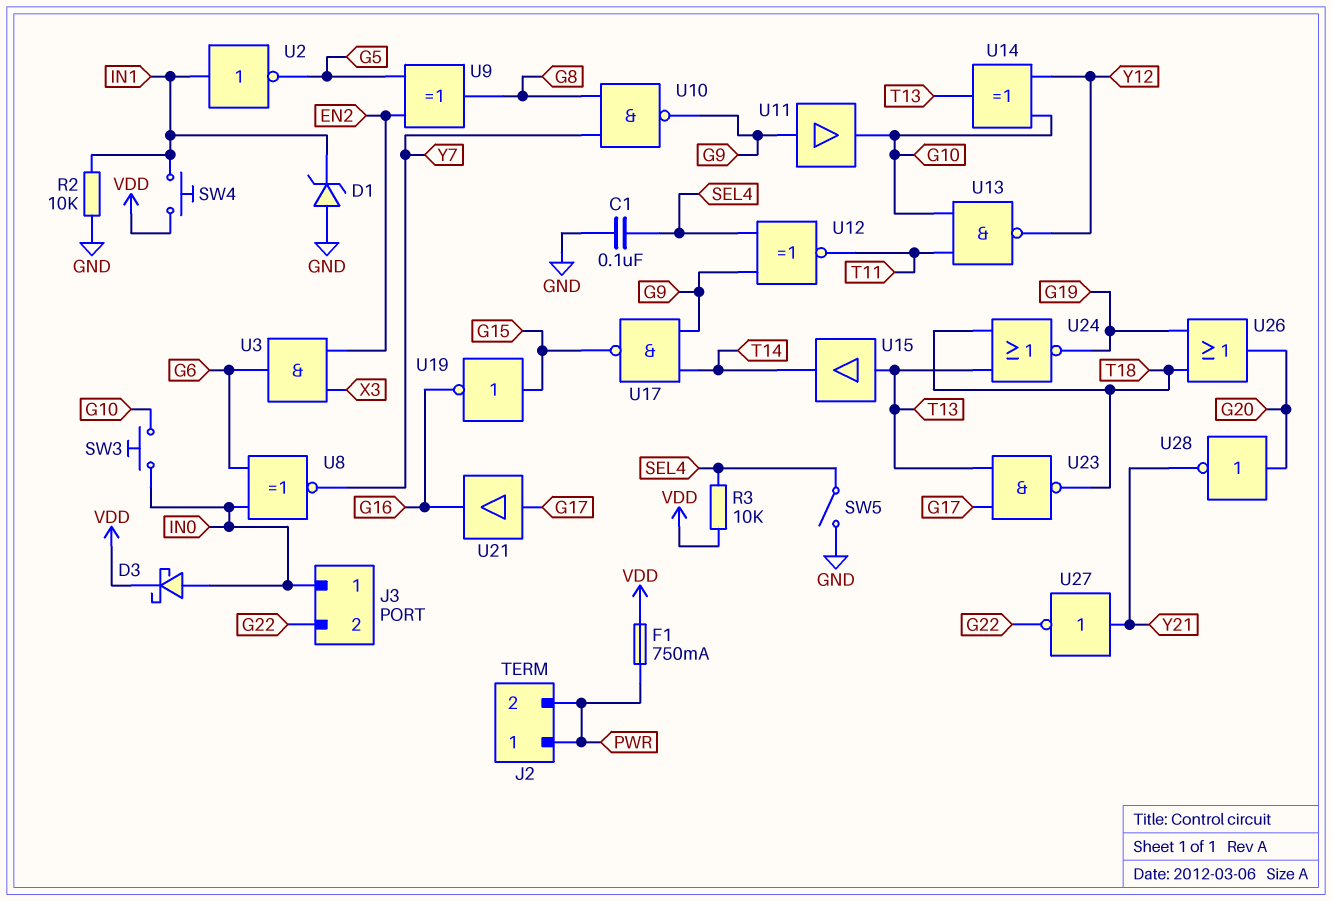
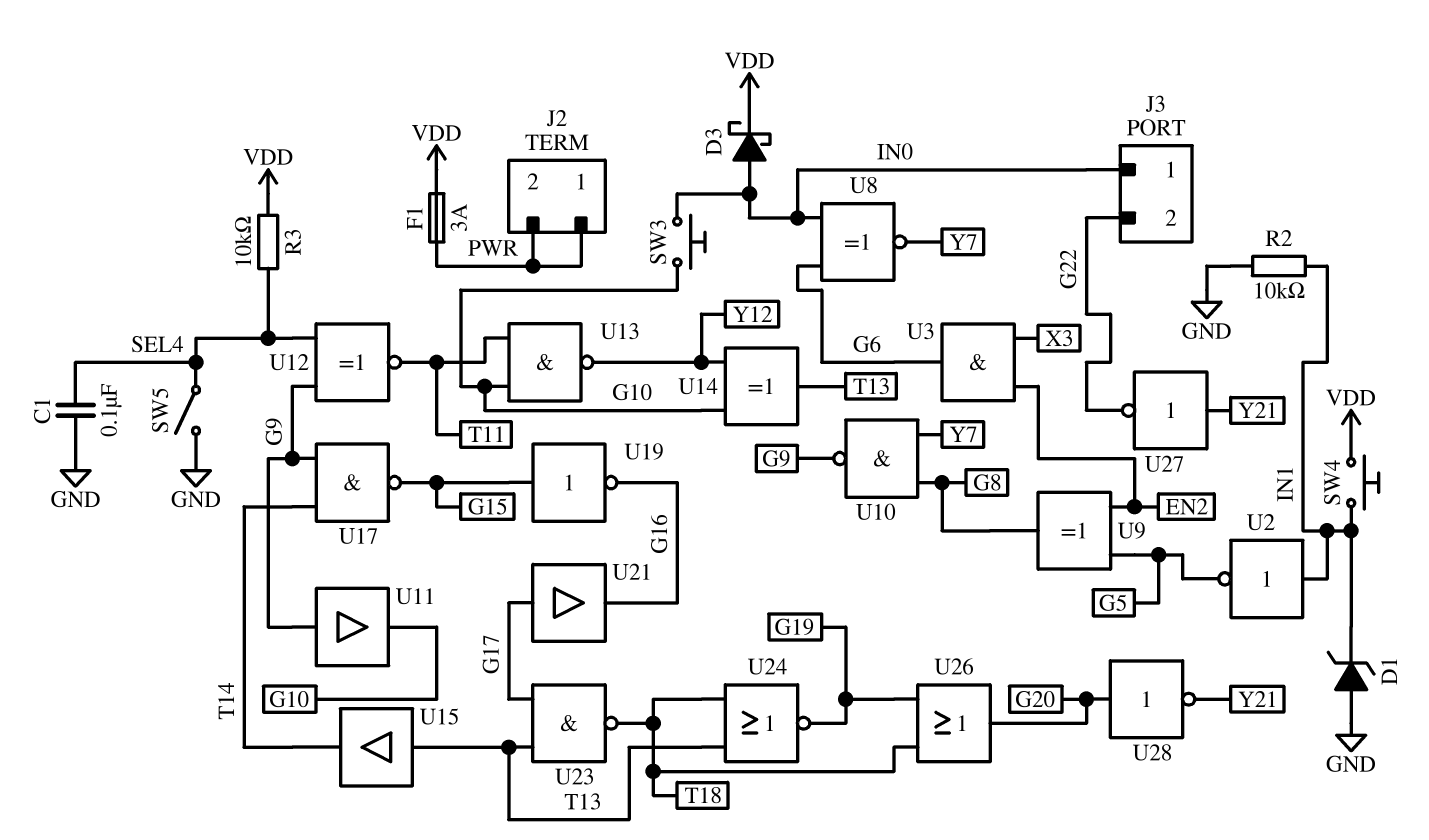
F1: 750mA (PWR, VDD) -> 3A (PWR, VDD)

